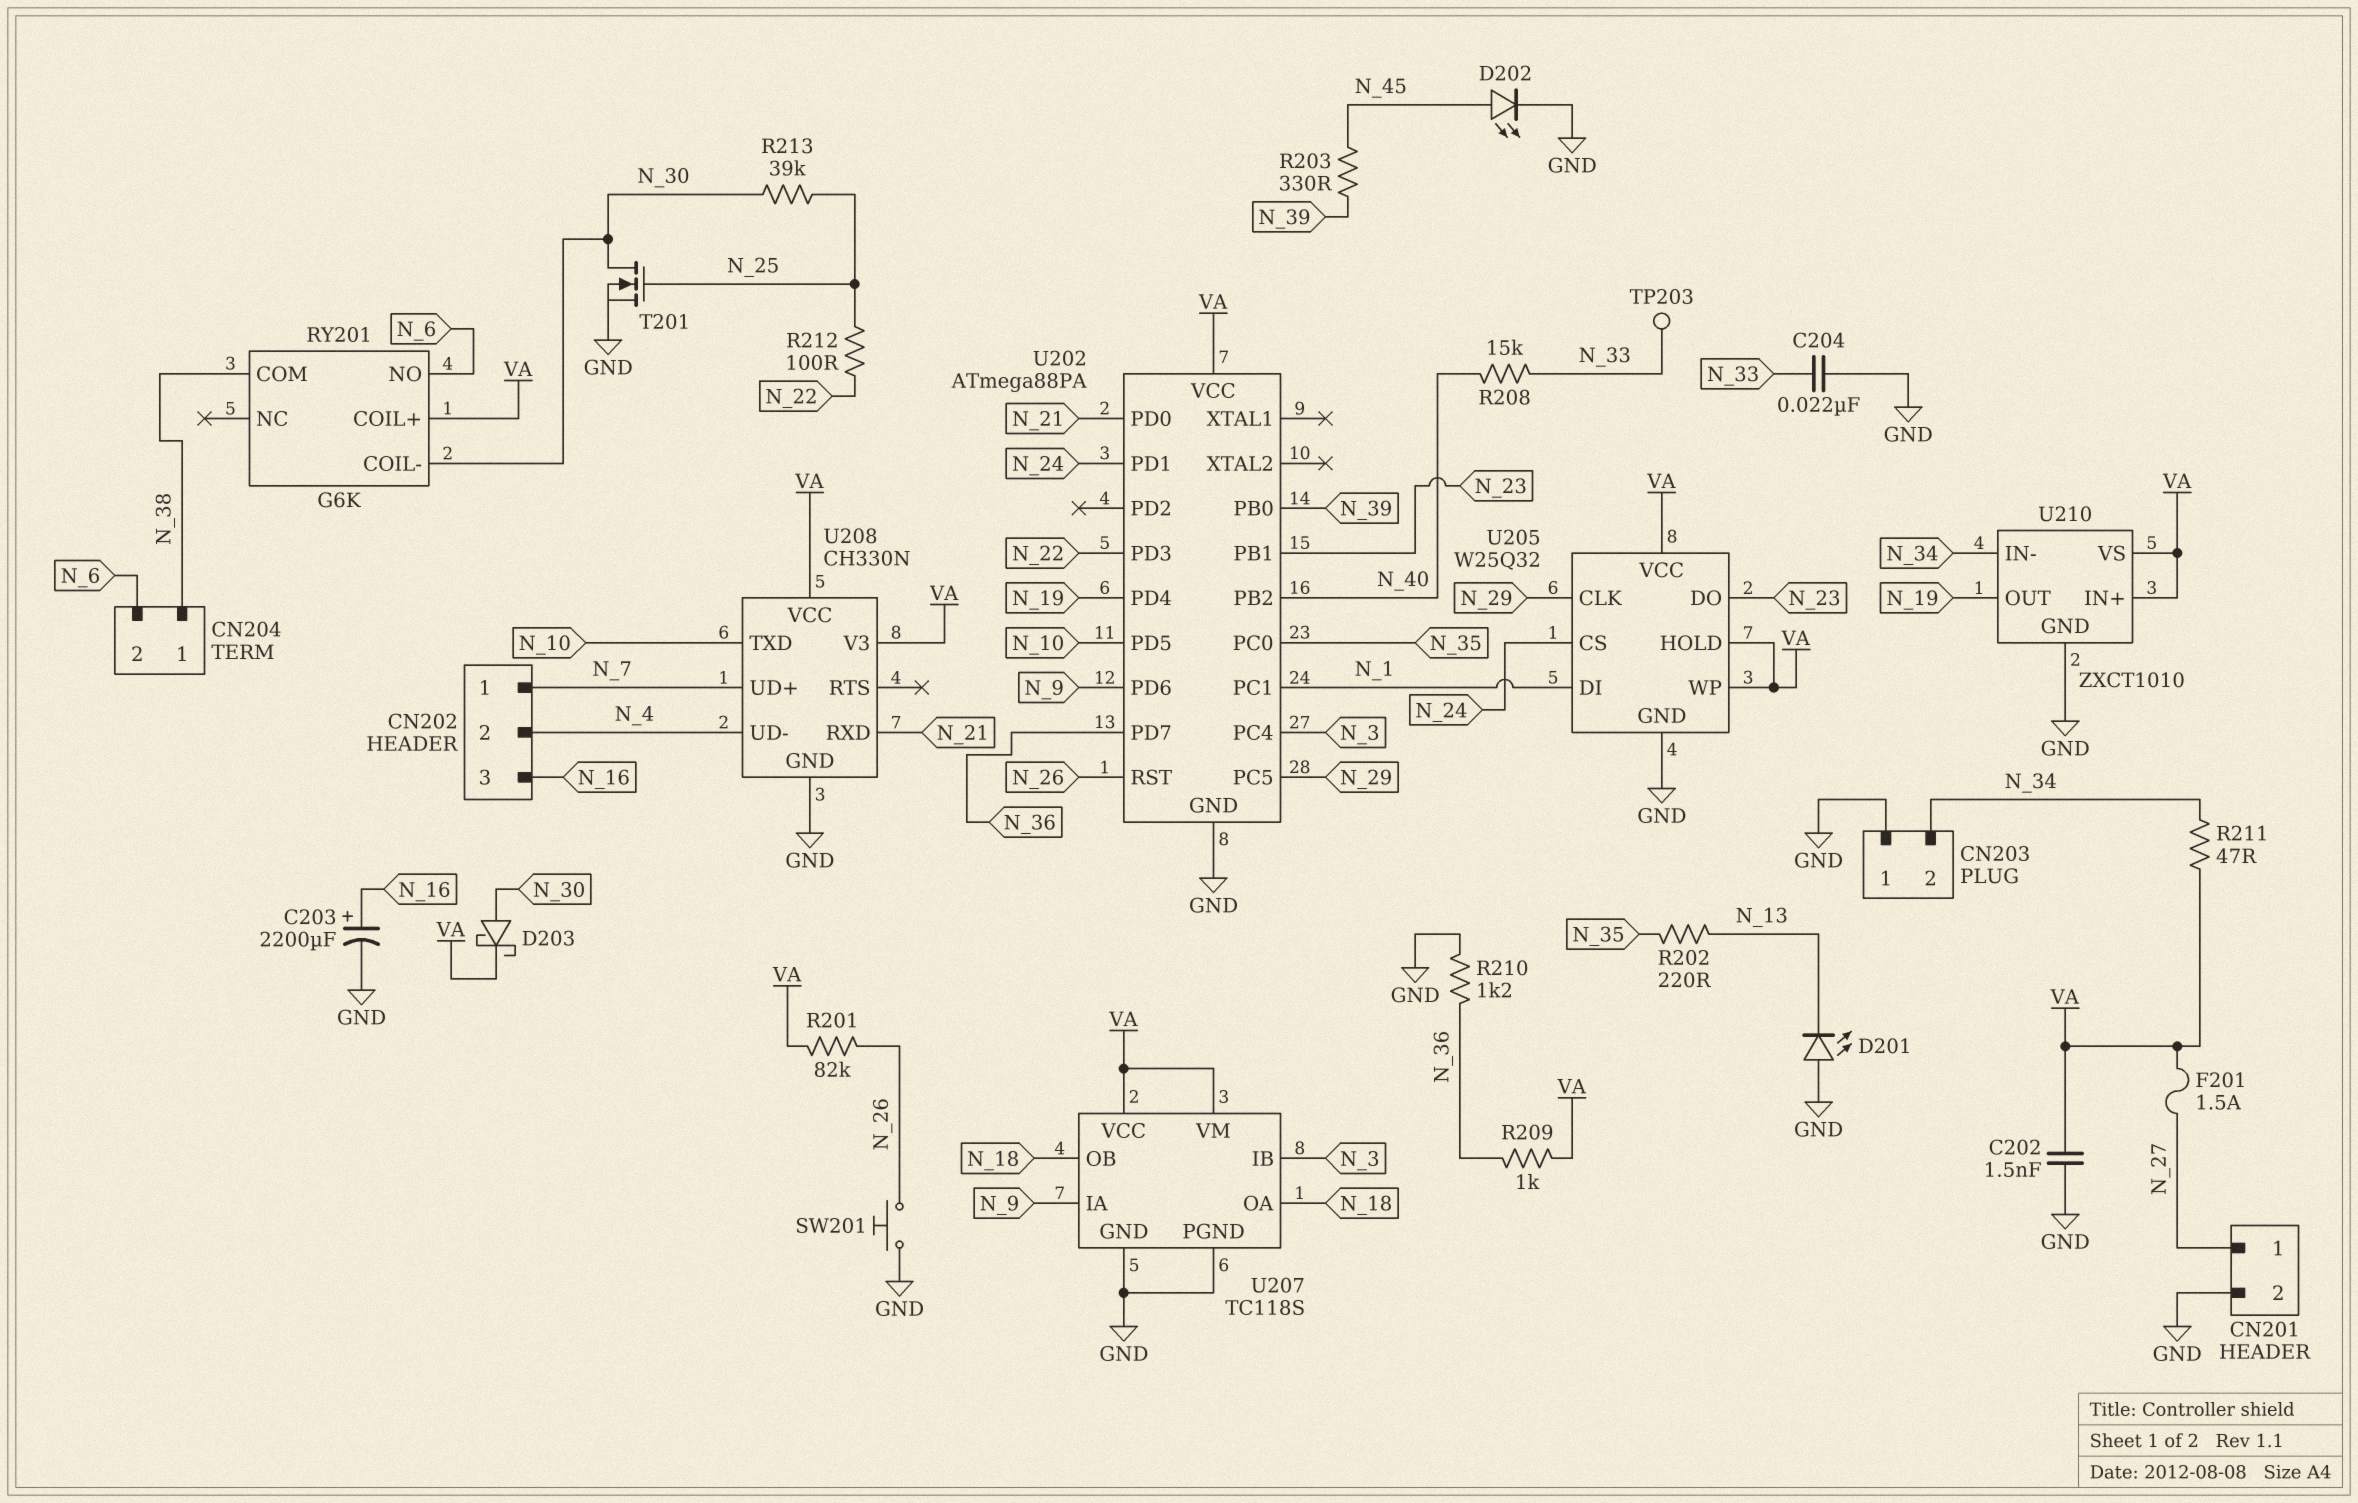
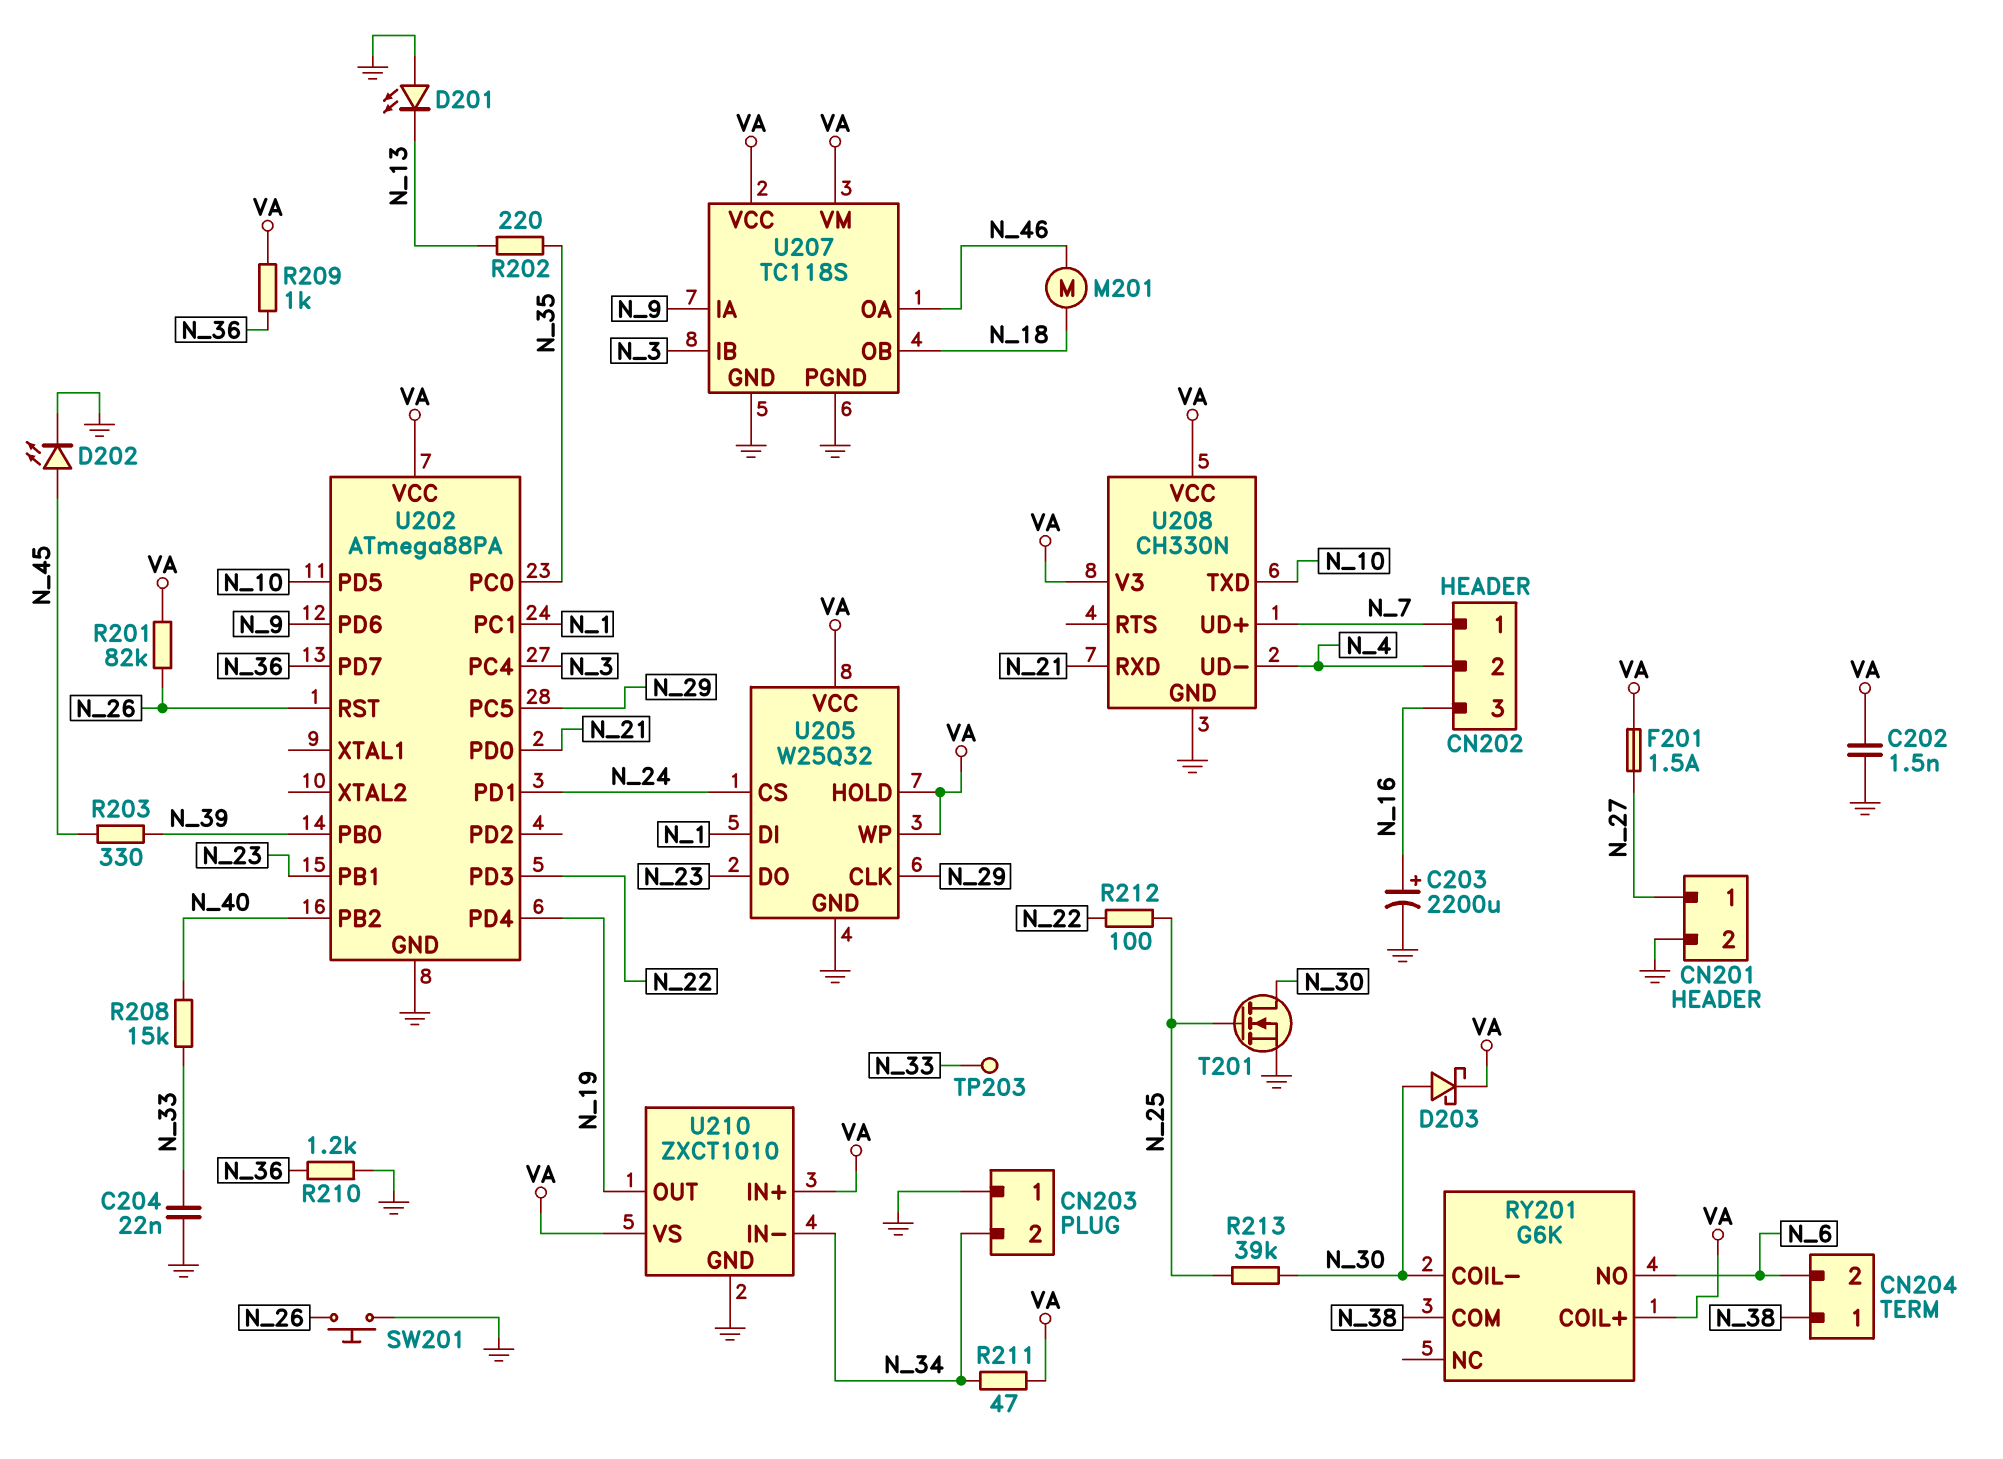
M201: none -> motor (N_18, N_46)
U207 pin OA: N_18 -> N_46

